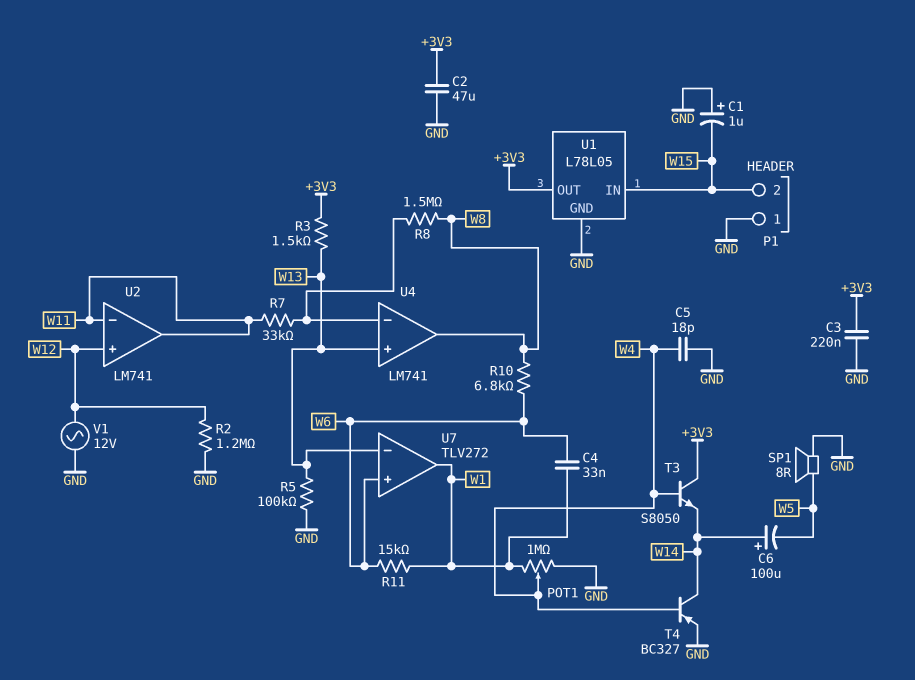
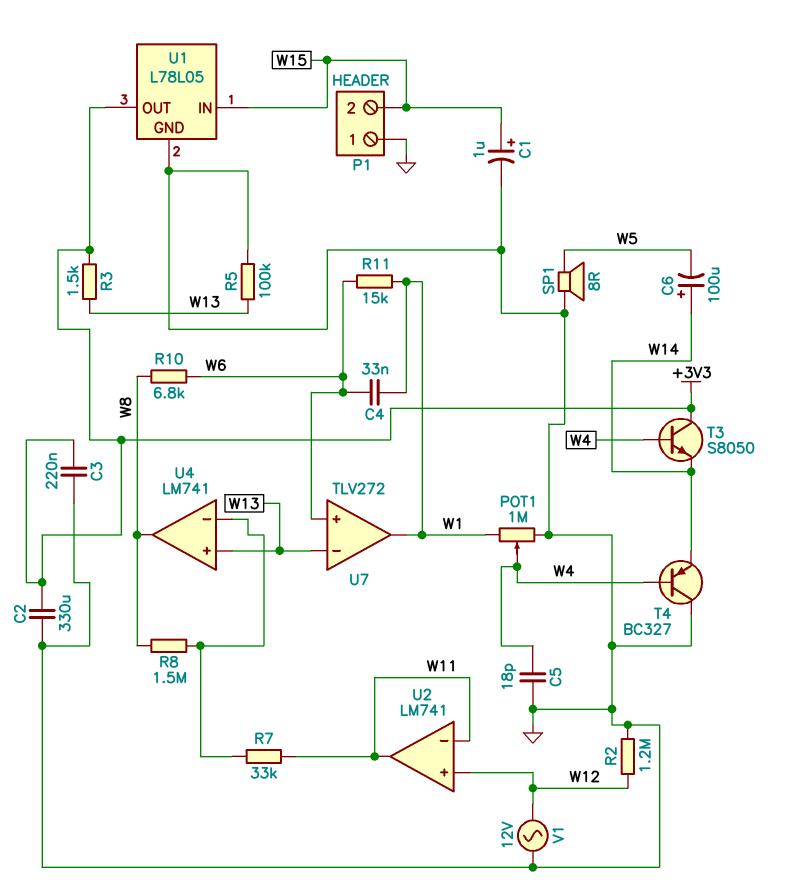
C1: 1uF (plus GND, minus W15) -> 1uF (plus W15, minus GND)
C2: 47uF (+3V3, GND) -> 330uF (+3V3, GND)
T4: PNP BC327 (B W4, C W14, E GND) -> PNP BC327 (B W4, C GND, E W14)

